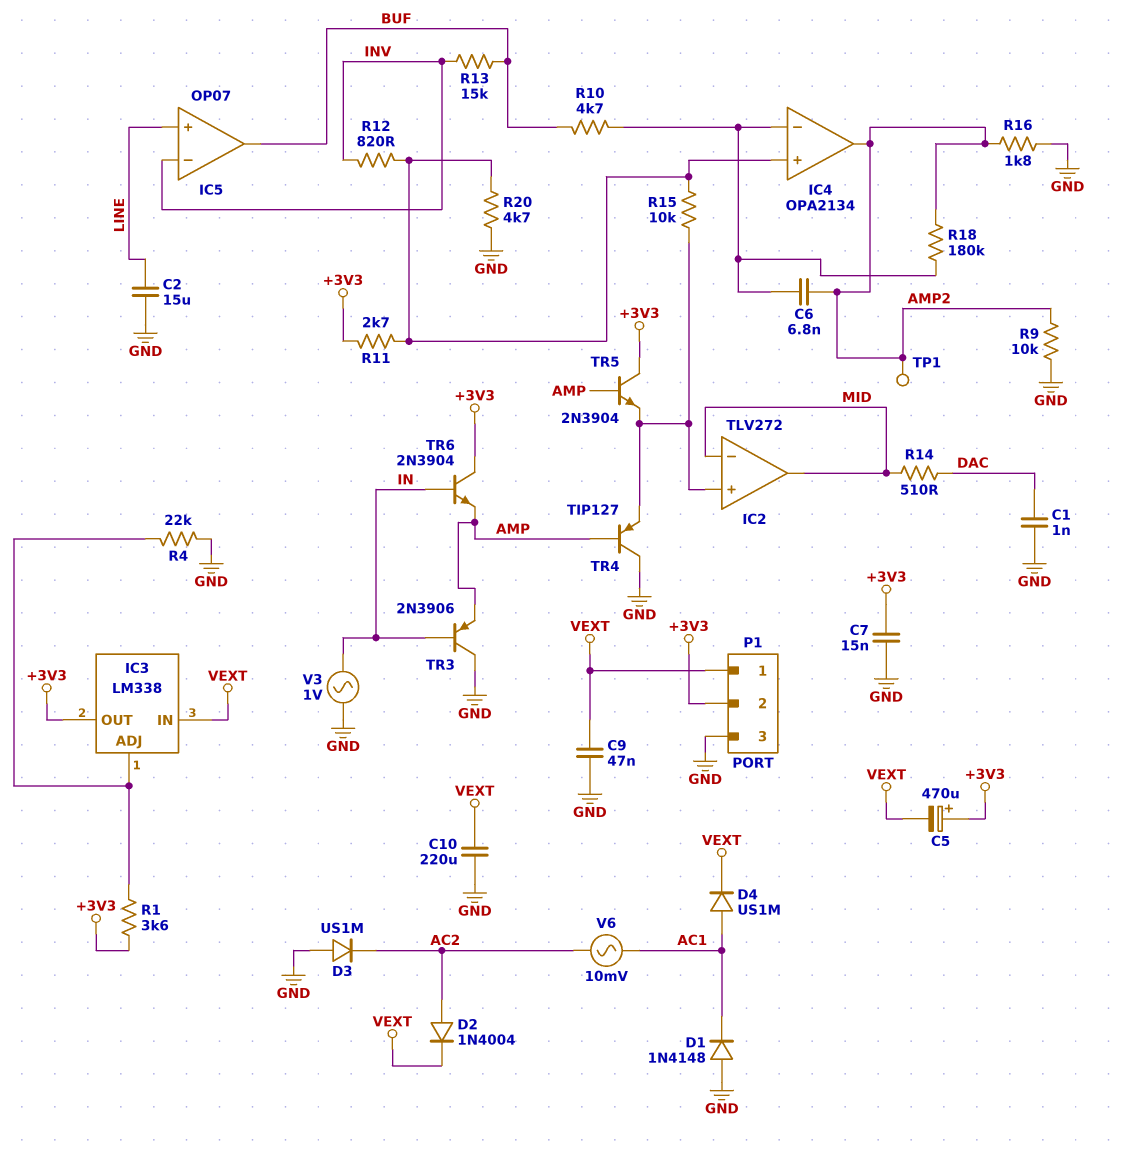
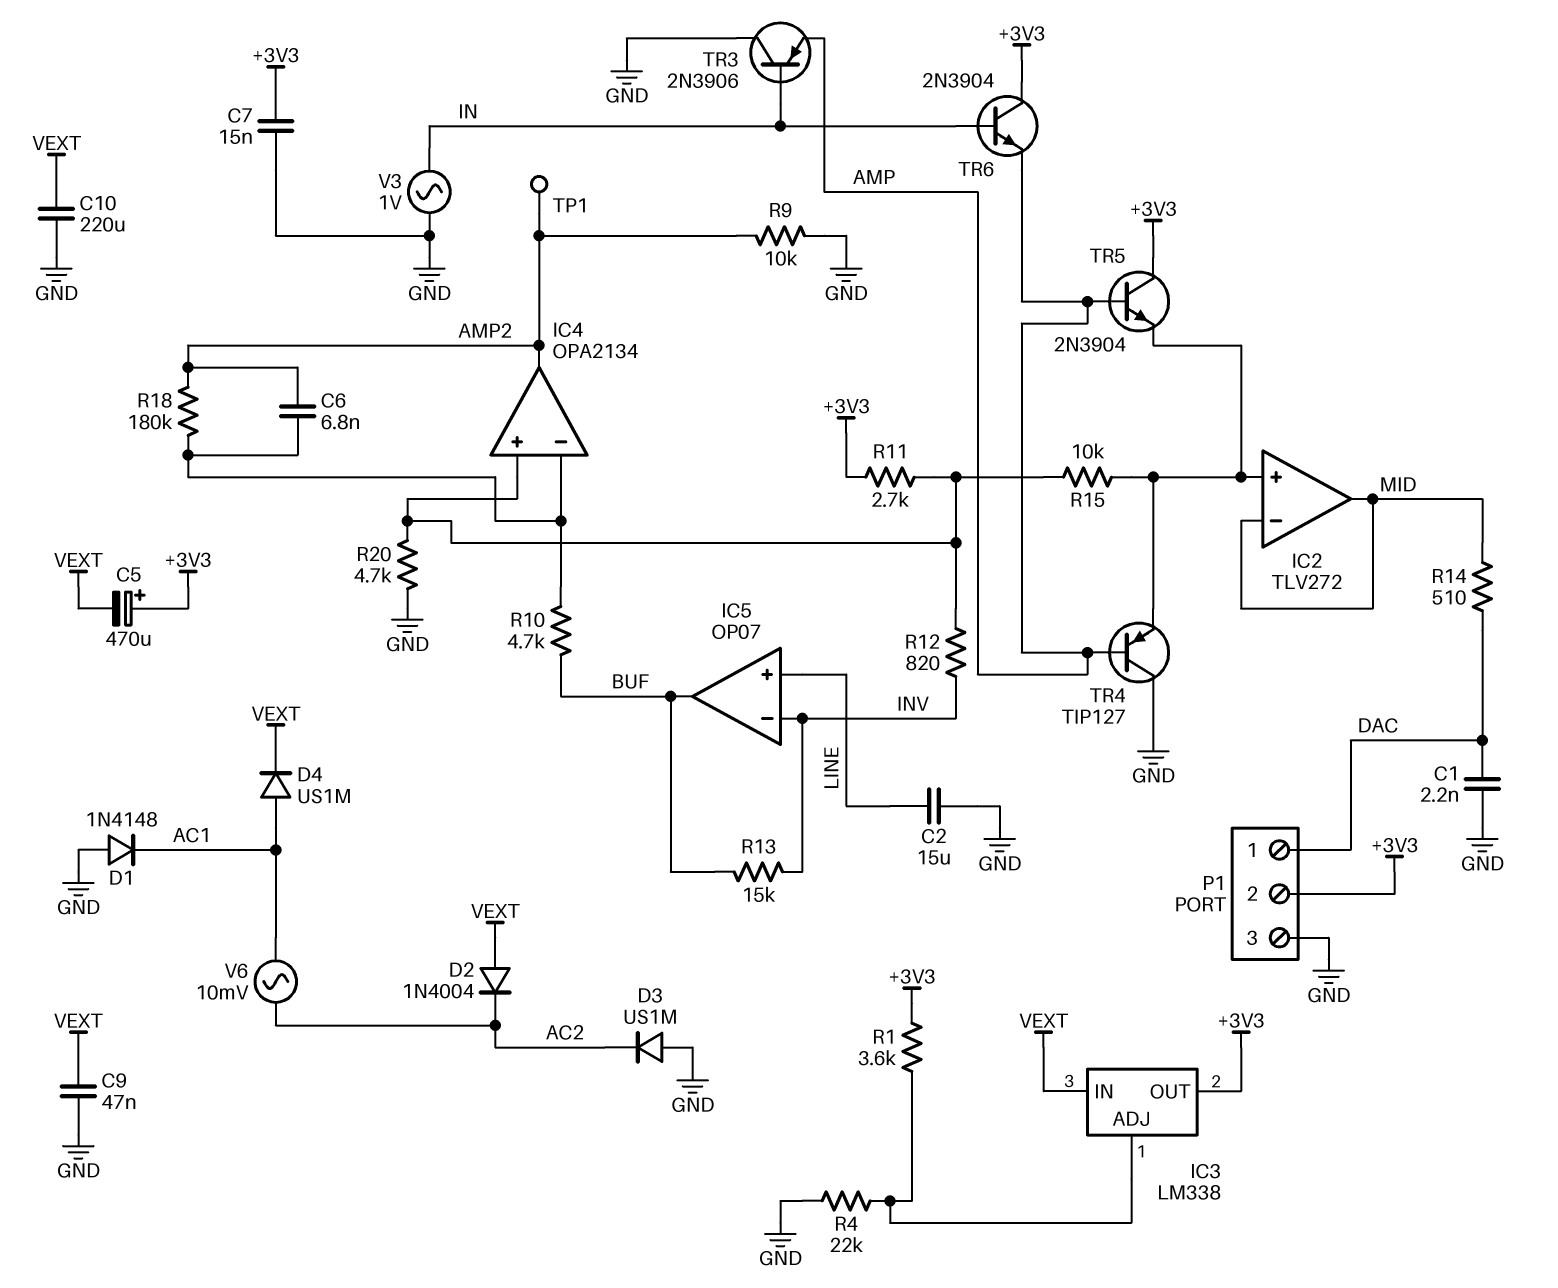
C1: 1nF (DAC, GND) -> 2.2nF (DAC, GND)
D2: diode 1N4004 (A AC2, K VEXT) -> diode 1N4004 (A VEXT, K AC2)
P1 pin 1: VEXT -> DAC
R16: 1.8k (AMP2, GND) -> none

